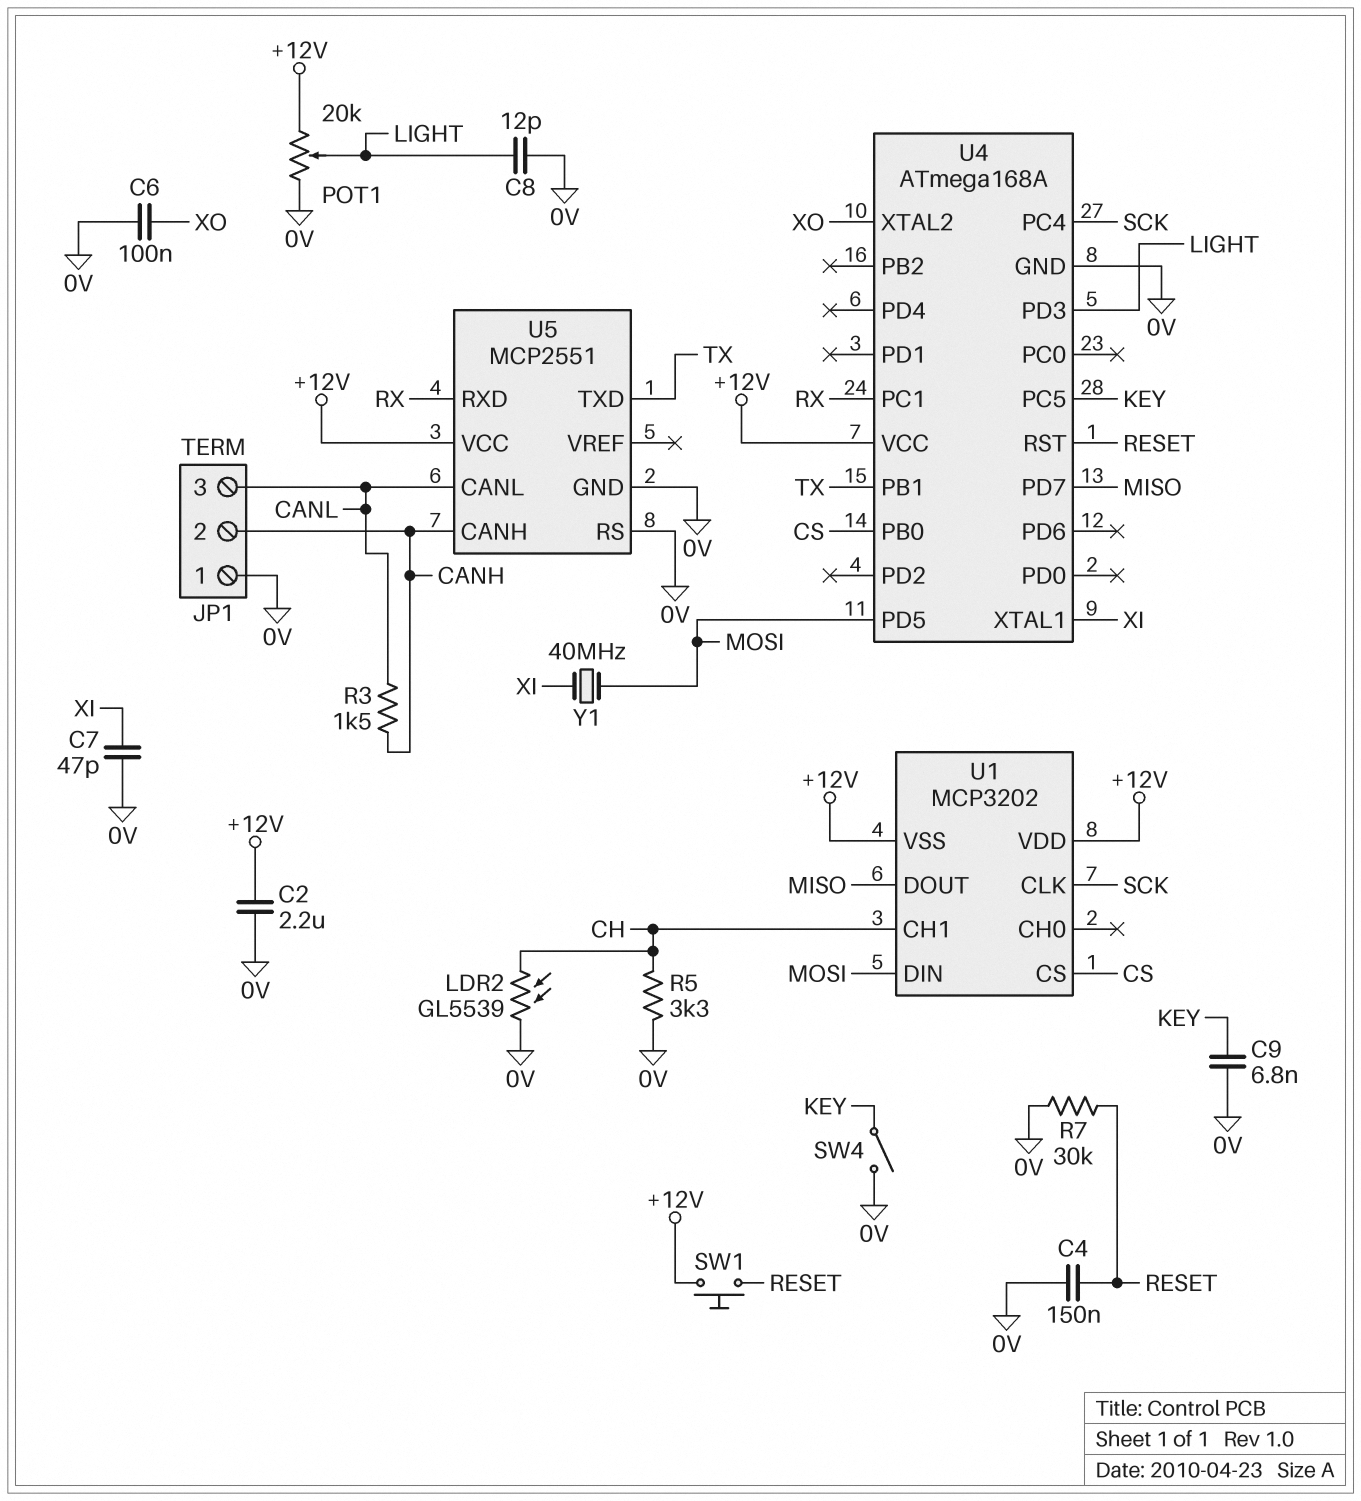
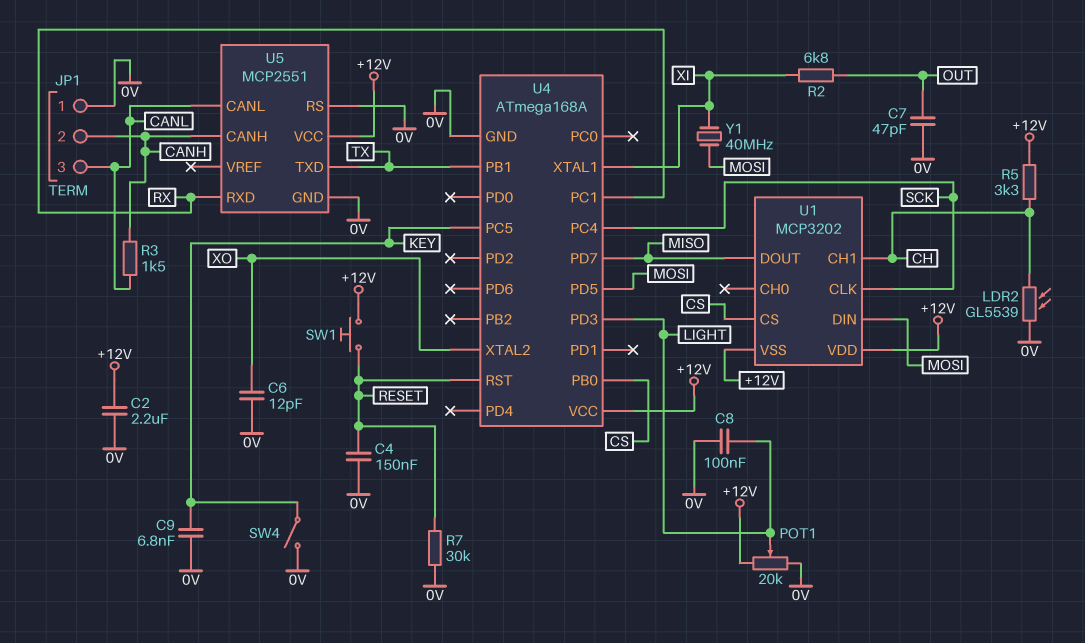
C6: 100nF (0V, XO) -> 12pF (0V, XO)
C7: 47pF (0V, XI) -> 47pF (0V, OUT)
C8: 12pF (0V, LIGHT) -> 100nF (0V, LIGHT)
R2: none -> 6.8k (OUT, XI)
R5: 3.3k (0V, CH) -> 3.3k (+12V, CH)

